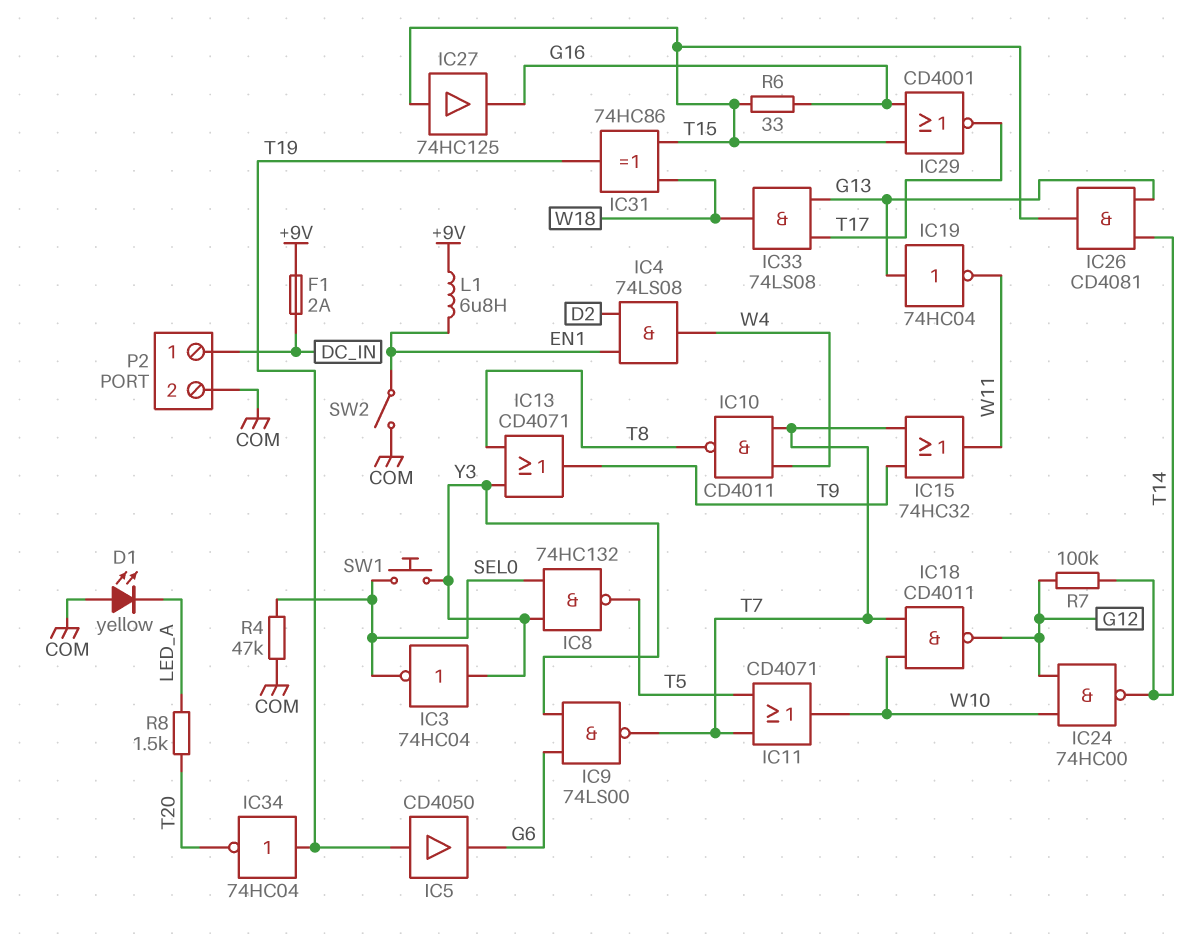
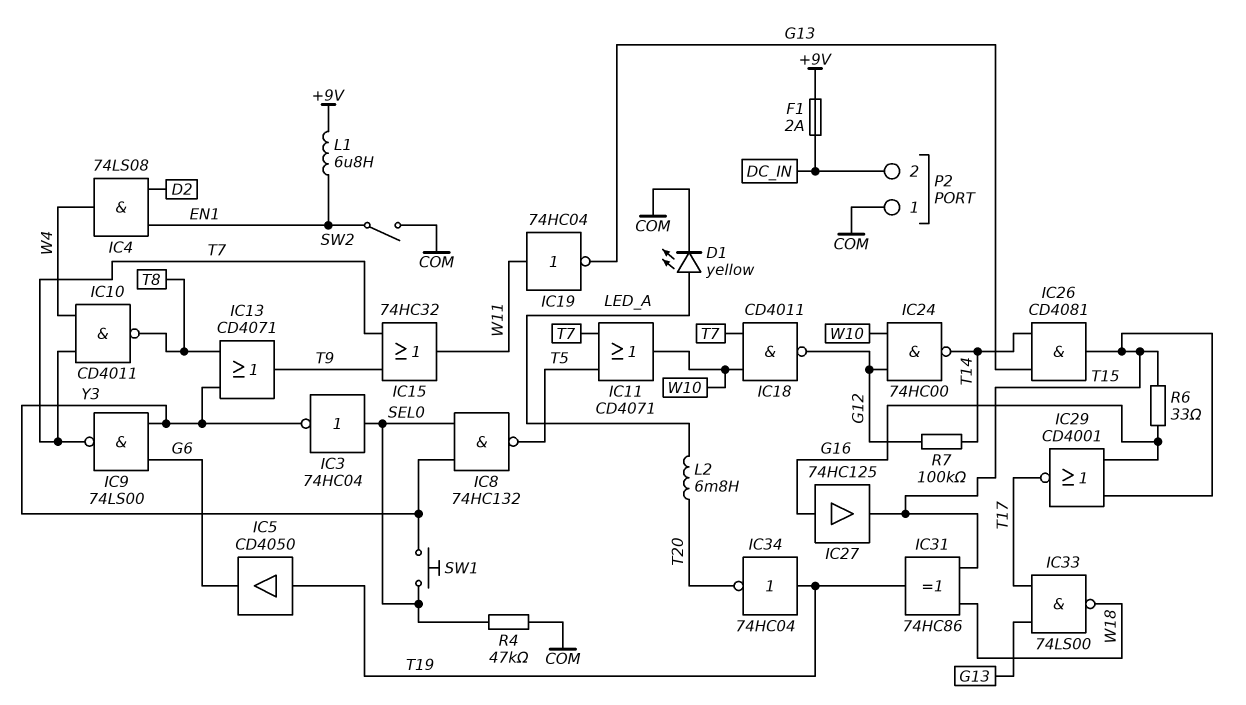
D1: LED yellow (A COM, K LED_A) -> LED yellow (A LED_A, K COM)
IC3: NOT 74HC04 (in Y3, out SEL0) -> NOT 74HC04 (in SEL0, out Y3)
IC19: NOT 74HC04 (in G13, out W11) -> NOT 74HC04 (in W11, out G13)
IC27: buffer 74HC125 (in T15, out G16) -> buffer 74HC125 (in G16, out T15)
IC33: AND 74LS08 (in G13, in T17, out W18) -> NAND 74LS00 (in G13, in T17, out W18)
L2: none -> 6.8mH (LED_A, T20)
P2 pin 1: DC_IN -> COM
P2 pin 2: COM -> DC_IN
R8: 1.5k (LED_A, T20) -> none

